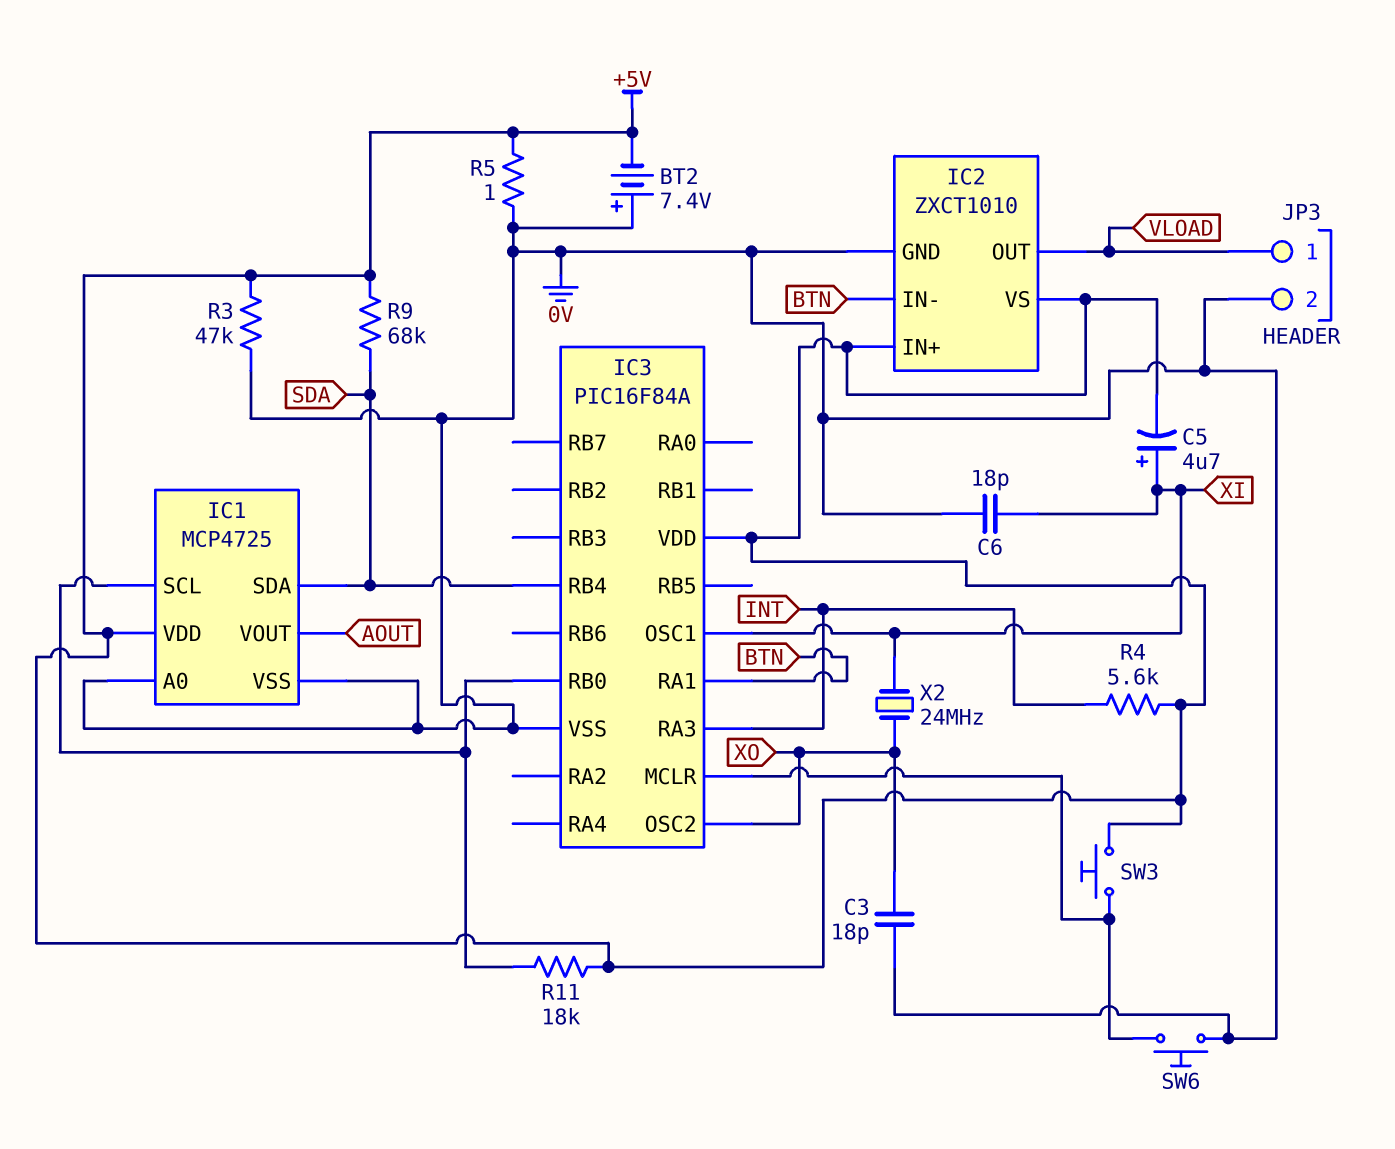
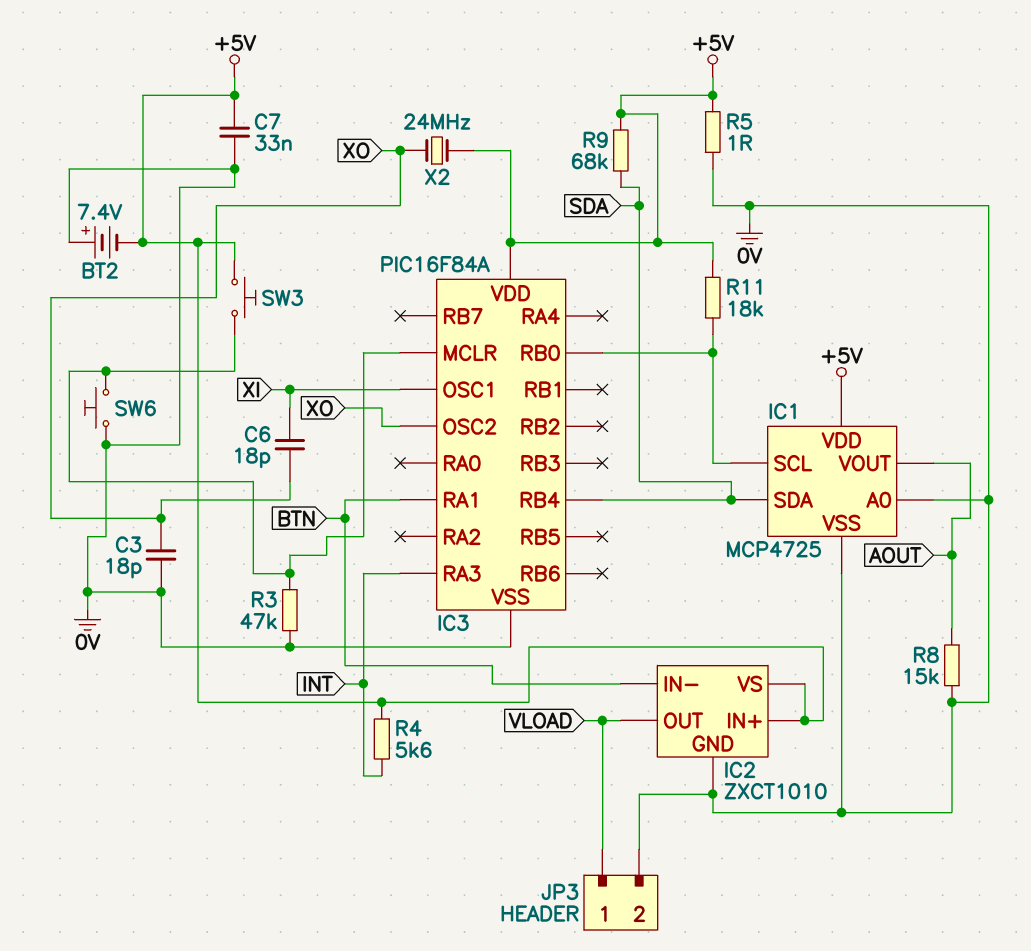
C5: 4.7uF (plus XI, minus +5V) -> none
C6: 18pF (0V, XI) -> 18pF (XI, XO)
C7: none -> 33nF (+5V, 0V)
R3: 47k (+5V, 0V) -> 47k (0V, IC3/MCLR)
R8: none -> 15k (0V, AOUT)
X2: 24MHz (XI, XO) -> 24MHz (+5V, XO)

